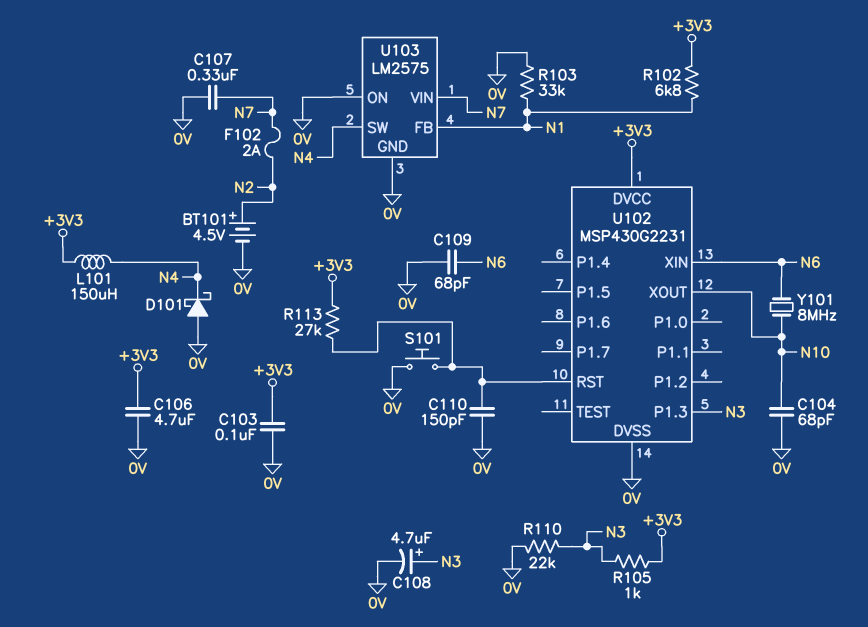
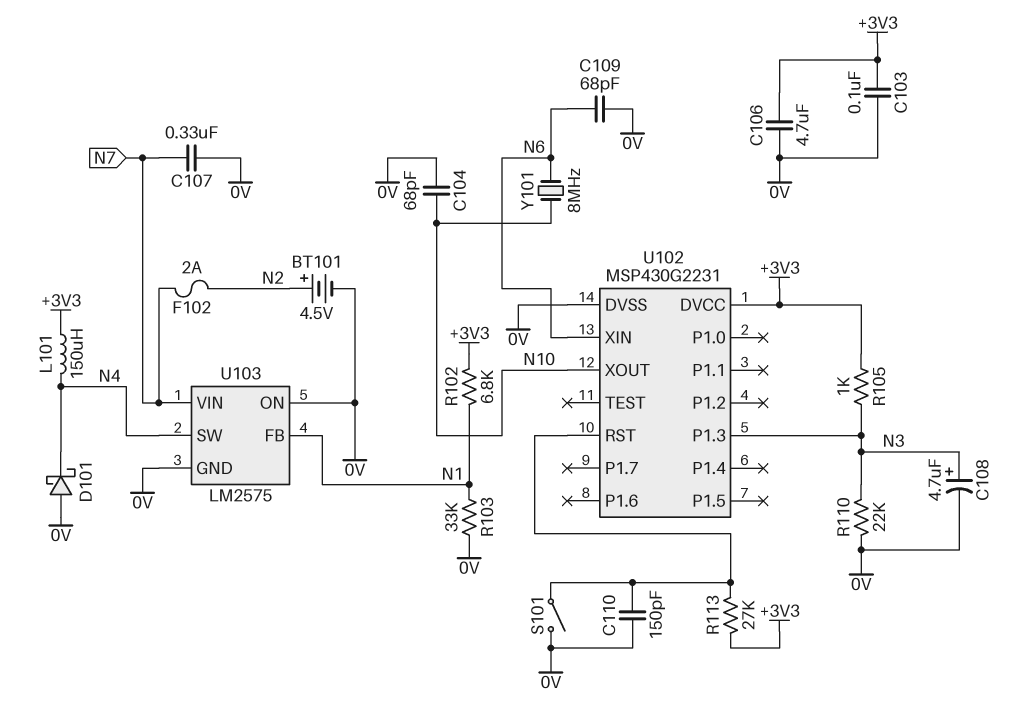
S101: button (0V, U102/RST) -> switch (0V, U102/RST)

